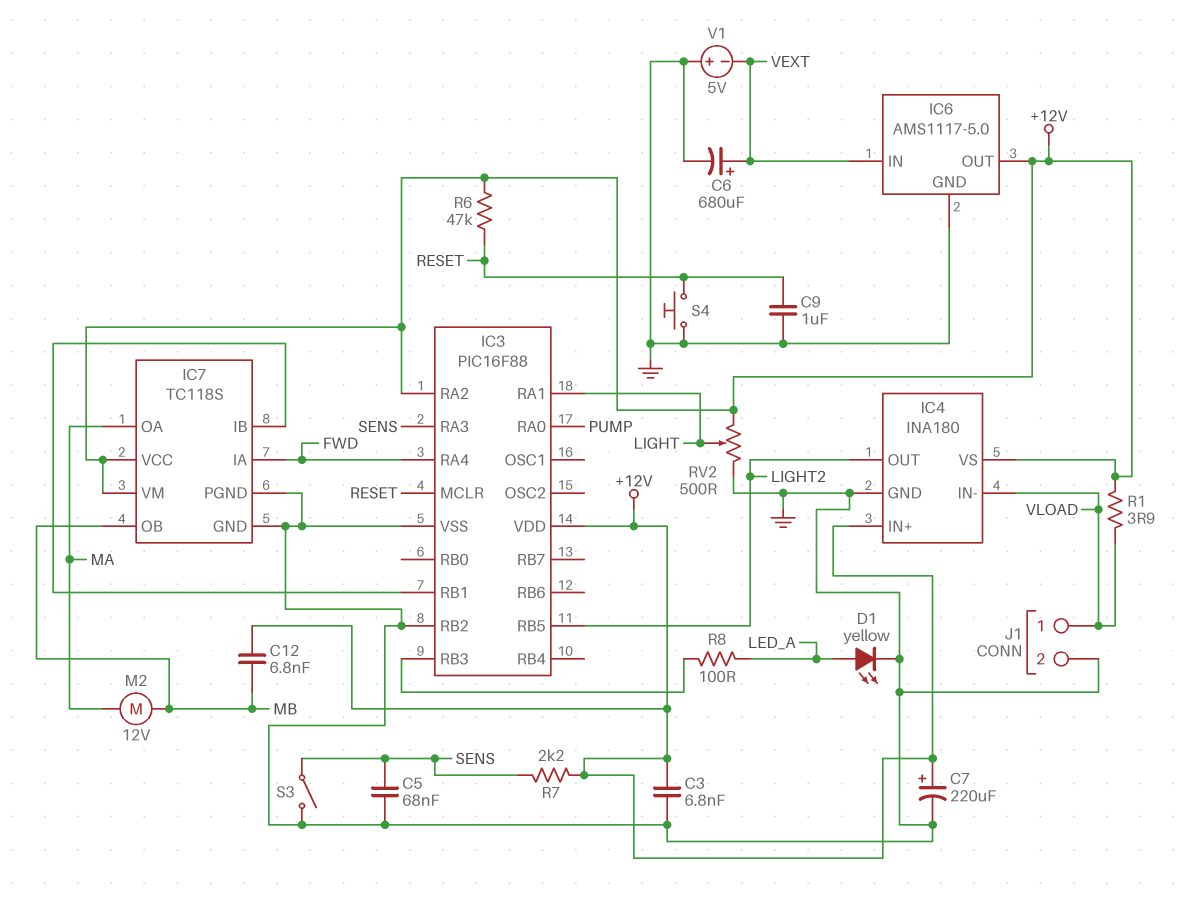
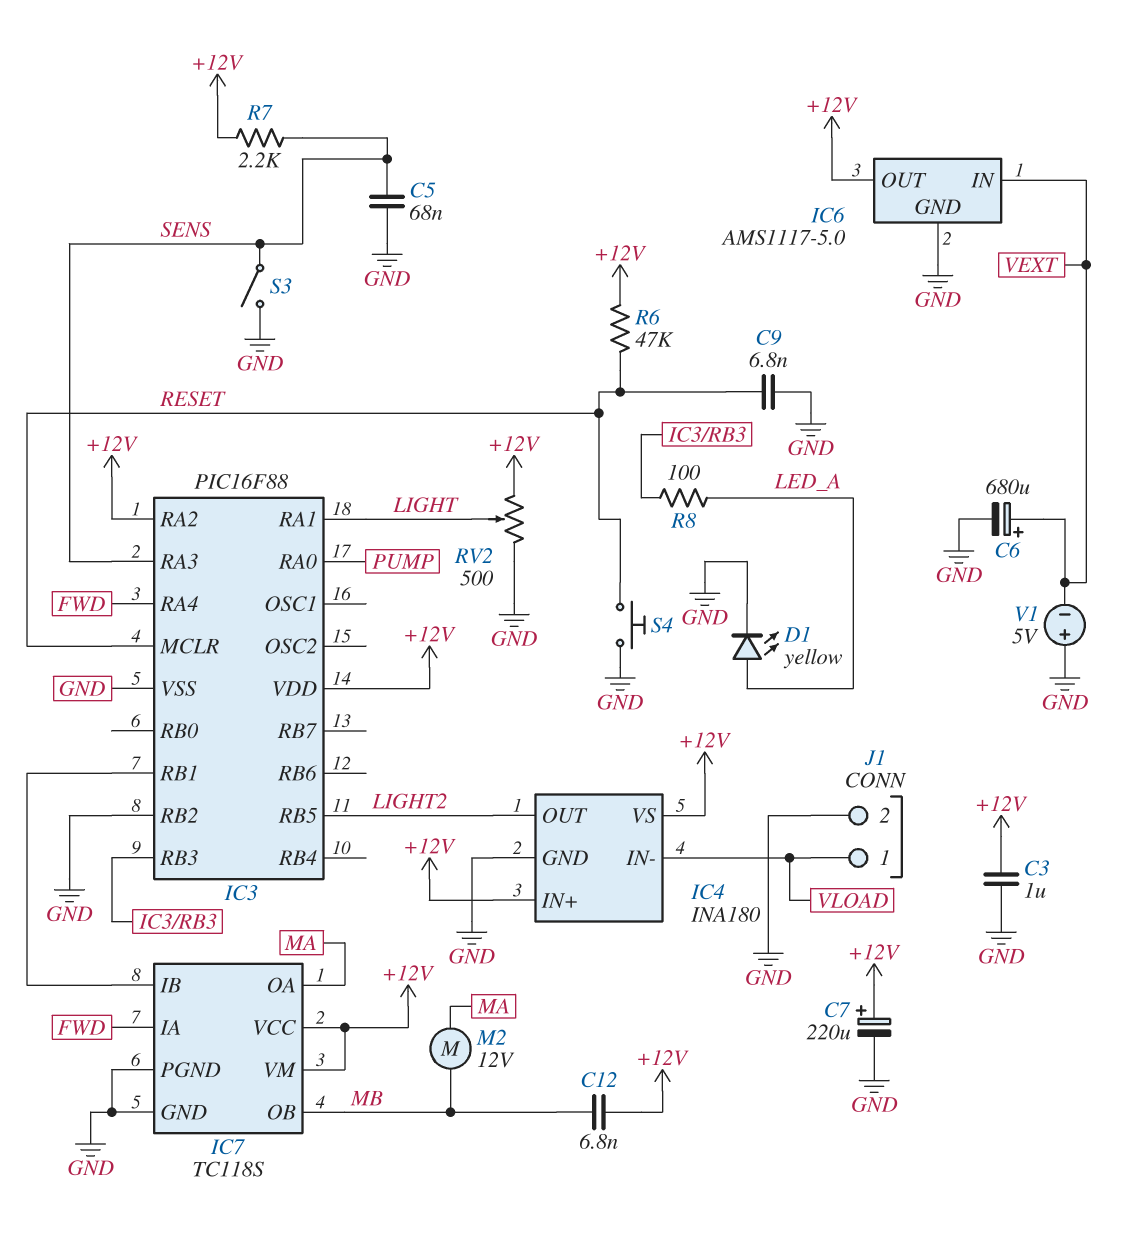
C3: 6.8nF (+12V, GND) -> 1uF (+12V, GND)
C9: 1uF (GND, RESET) -> 6.8nF (GND, RESET)
R1: 3.9 (+12V, VLOAD) -> none

